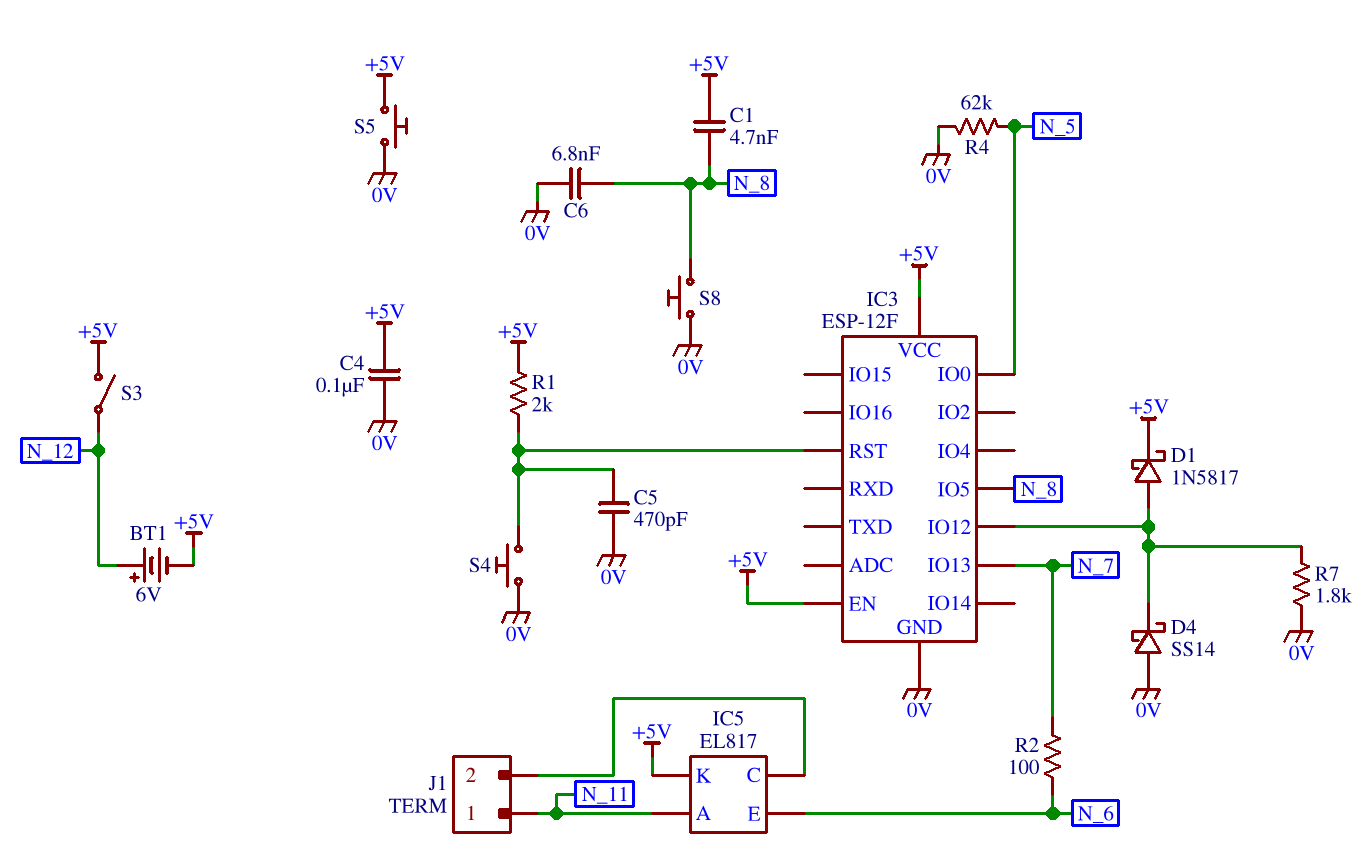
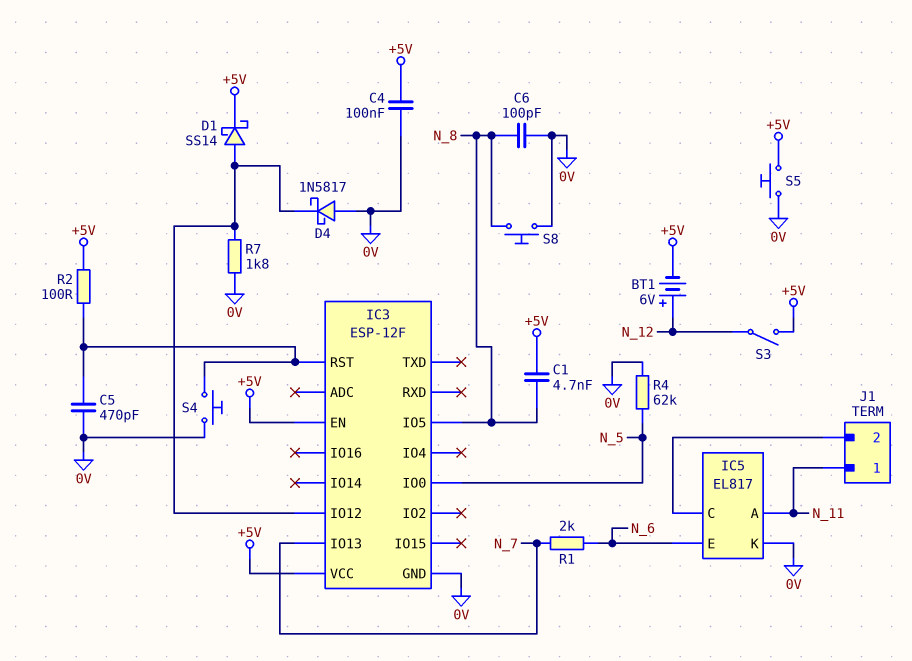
C6: 6.8nF (0V, N_8) -> 100pF (0V, N_8)
D1: schottky 1N5817 (A IC3/IO12, K +5V) -> schottky SS14 (A IC3/IO12, K +5V)
D4: schottky SS14 (A 0V, K IC3/IO12) -> schottky 1N5817 (A 0V, K IC3/IO12)
IC5 pin K: +5V -> 0V
R1: 2k (+5V, IC3/RST) -> 2k (N_6, N_7)
R2: 100 (N_6, N_7) -> 100 (+5V, IC3/RST)

